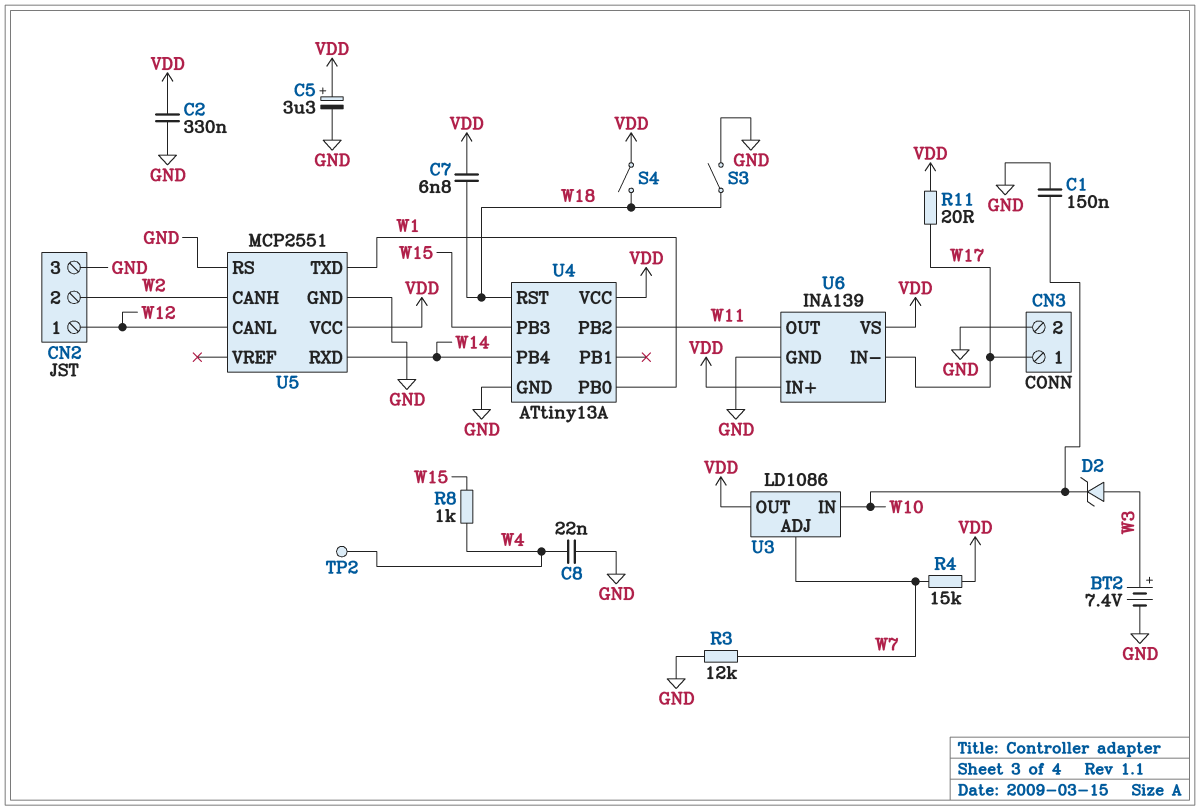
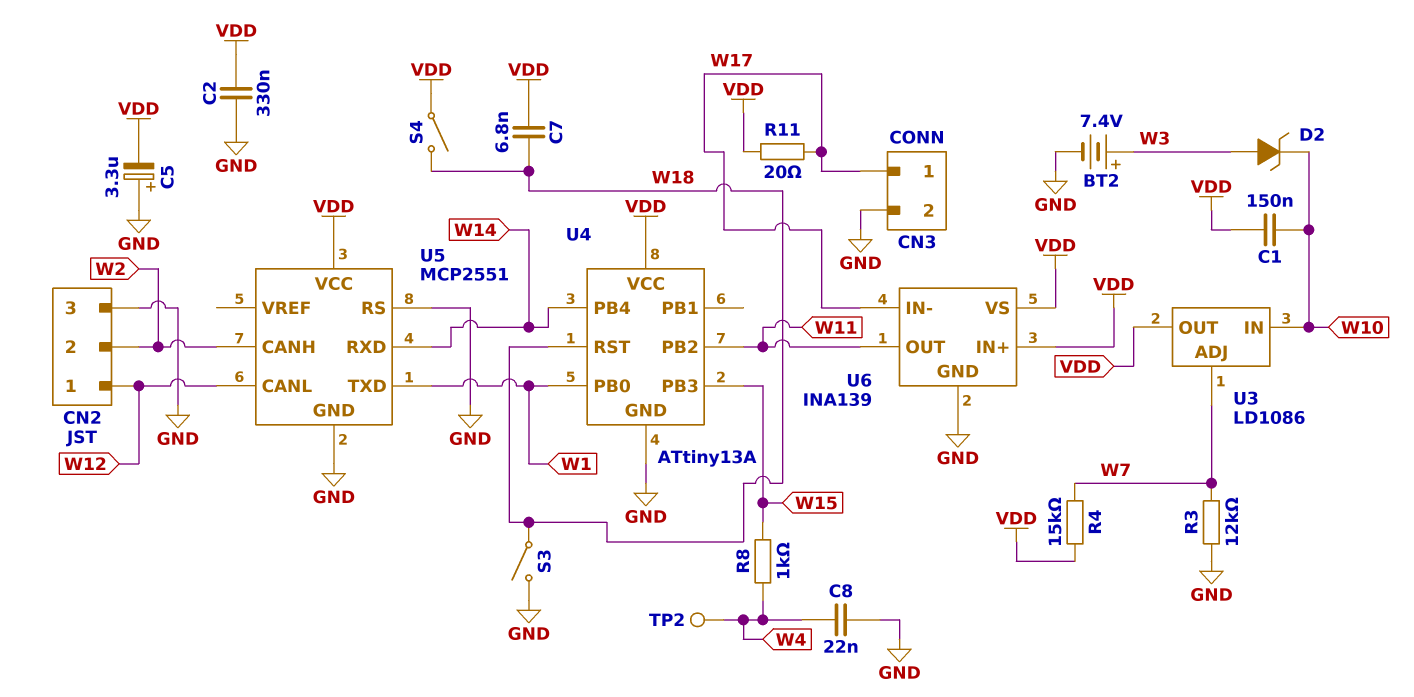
C1: 150nF (GND, W10) -> 150nF (VDD, W10)
C5: 3.3uF (plus VDD, minus GND) -> 3.3uF (plus GND, minus VDD)

